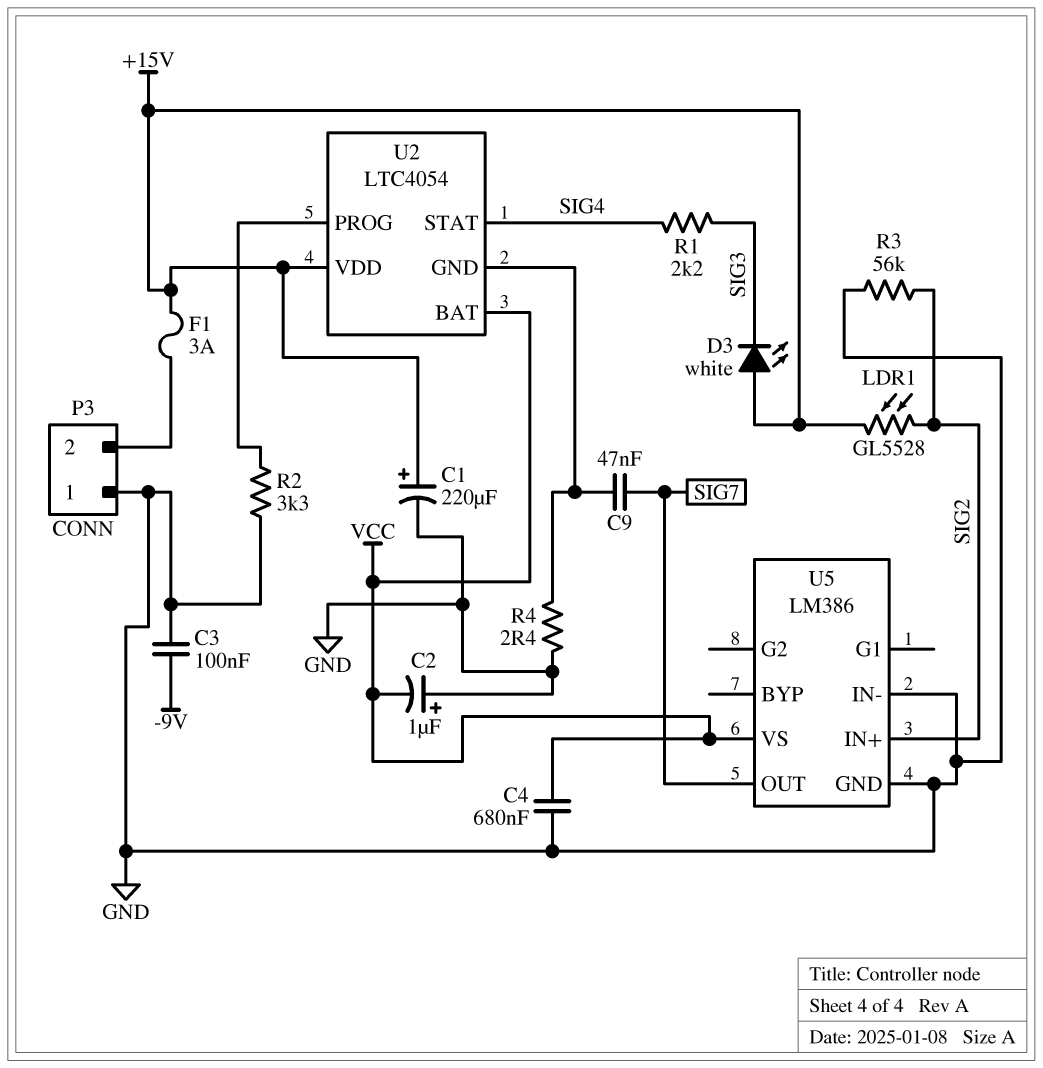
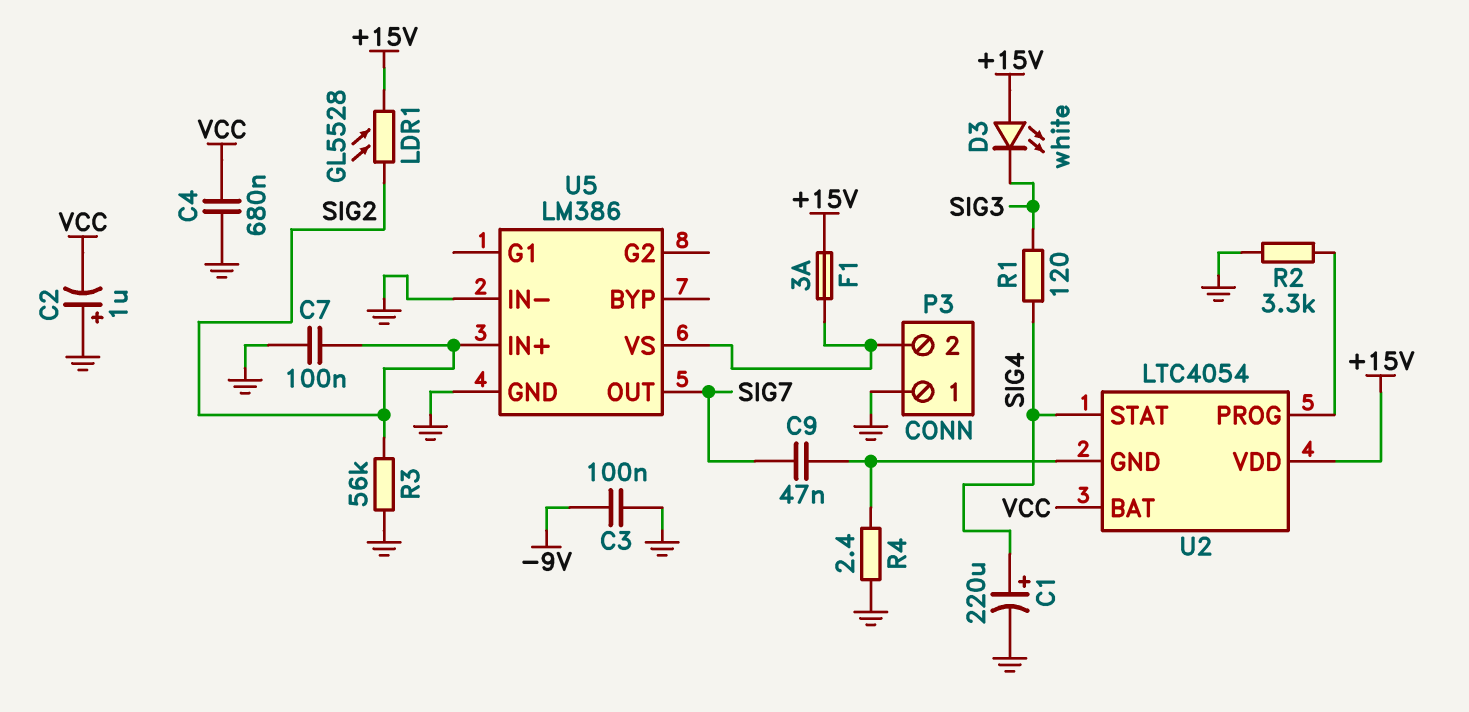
C1: 220uF (plus +15V, minus GND) -> 220uF (plus SIG4, minus GND)
C7: none -> 100nF (GND, SIG2)
R1: 2.2k (SIG3, SIG4) -> 120 (SIG3, SIG4)
U5 pin VS: VCC -> P3/2

